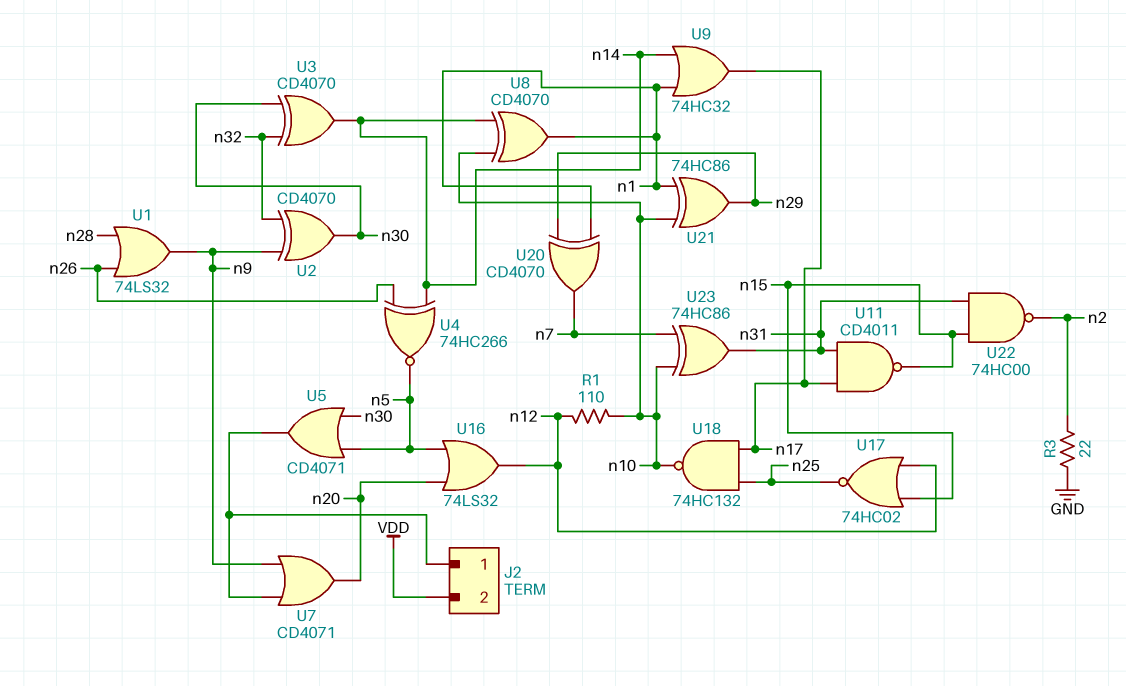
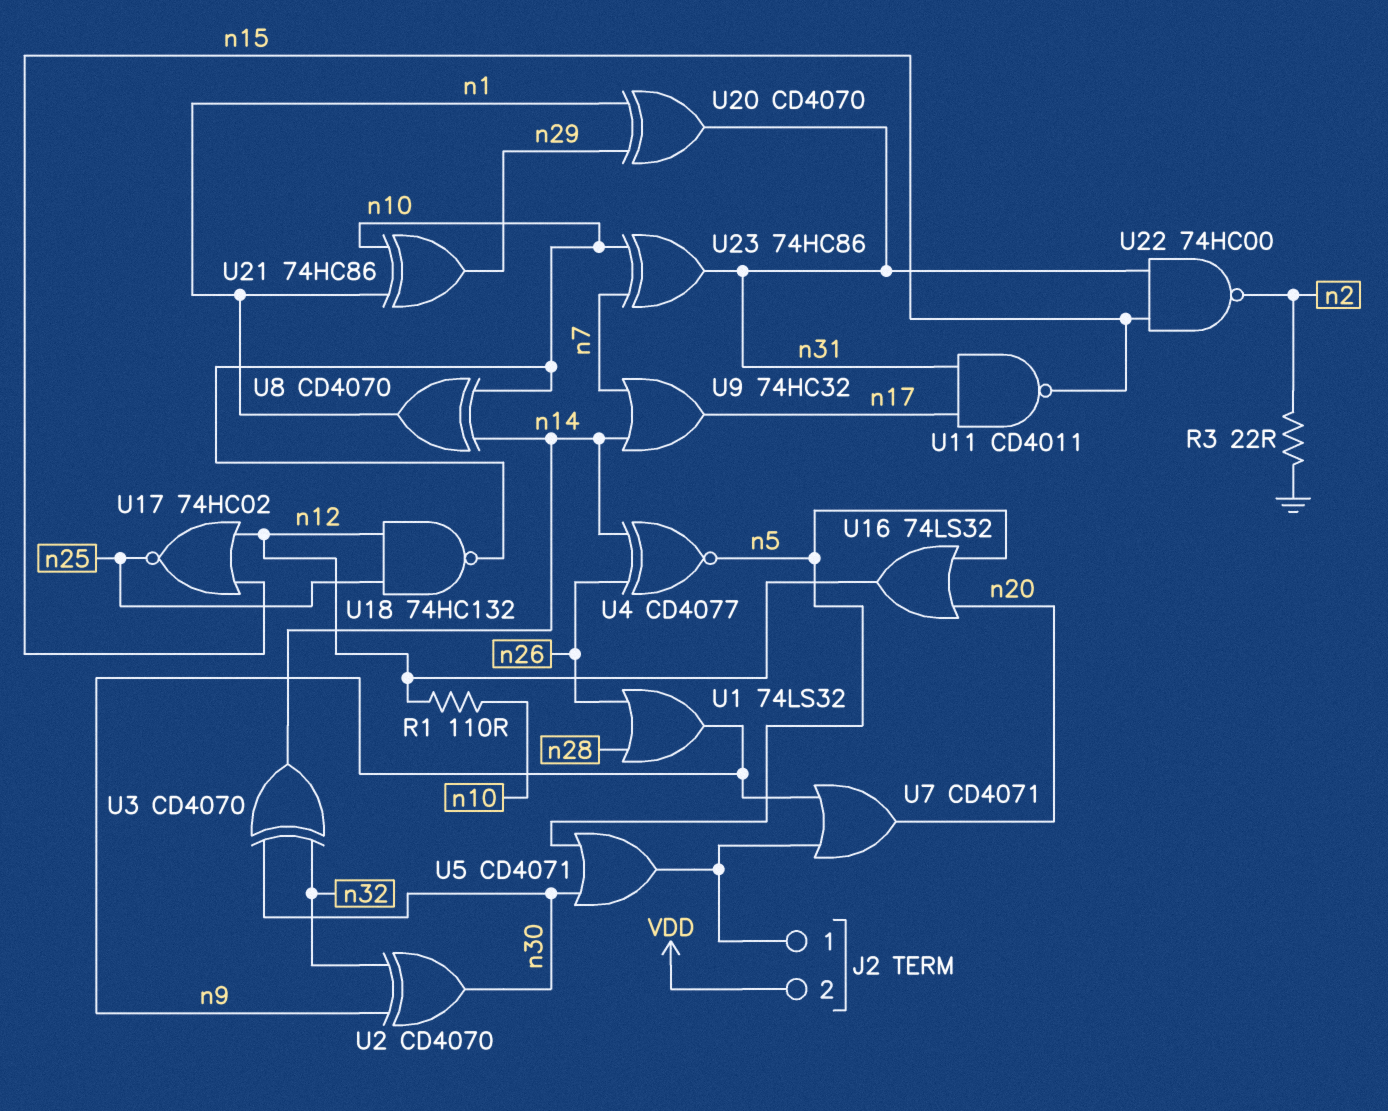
U4: XNOR 74HC266 (in n14, in n26, out n5) -> XNOR CD4077 (in n14, in n26, out n5)
U9: OR 74HC32 (in n1, in n14, out n17) -> OR 74HC32 (in n7, in n14, out n17)
U18: NAND 74HC132 (in n17, in n25, out n10) -> NAND 74HC132 (in n12, in n25, out n10)
U20: XOR CD4070 (in n1, in n29, out n7) -> XOR CD4070 (in n1, in n29, out n31)

